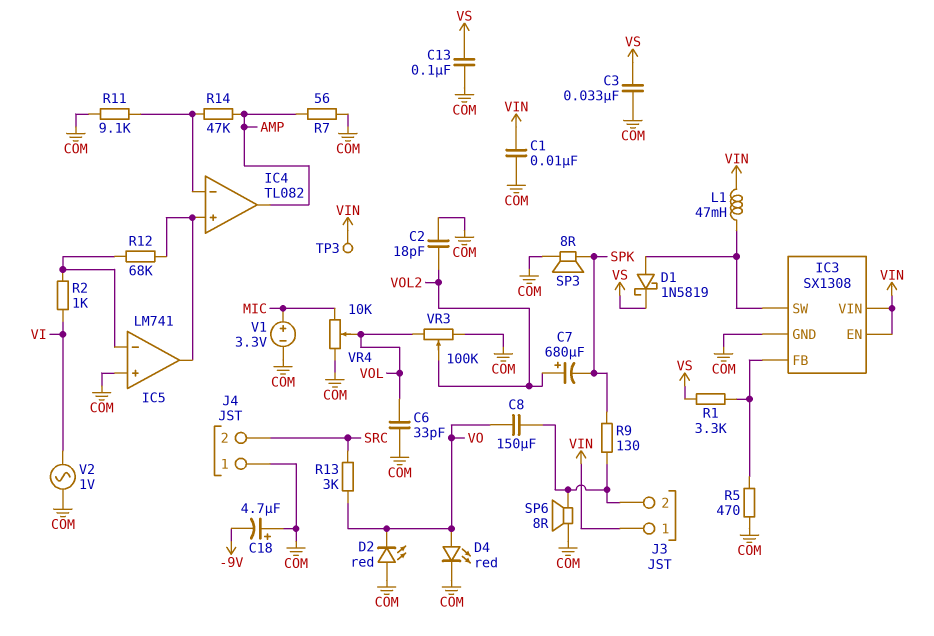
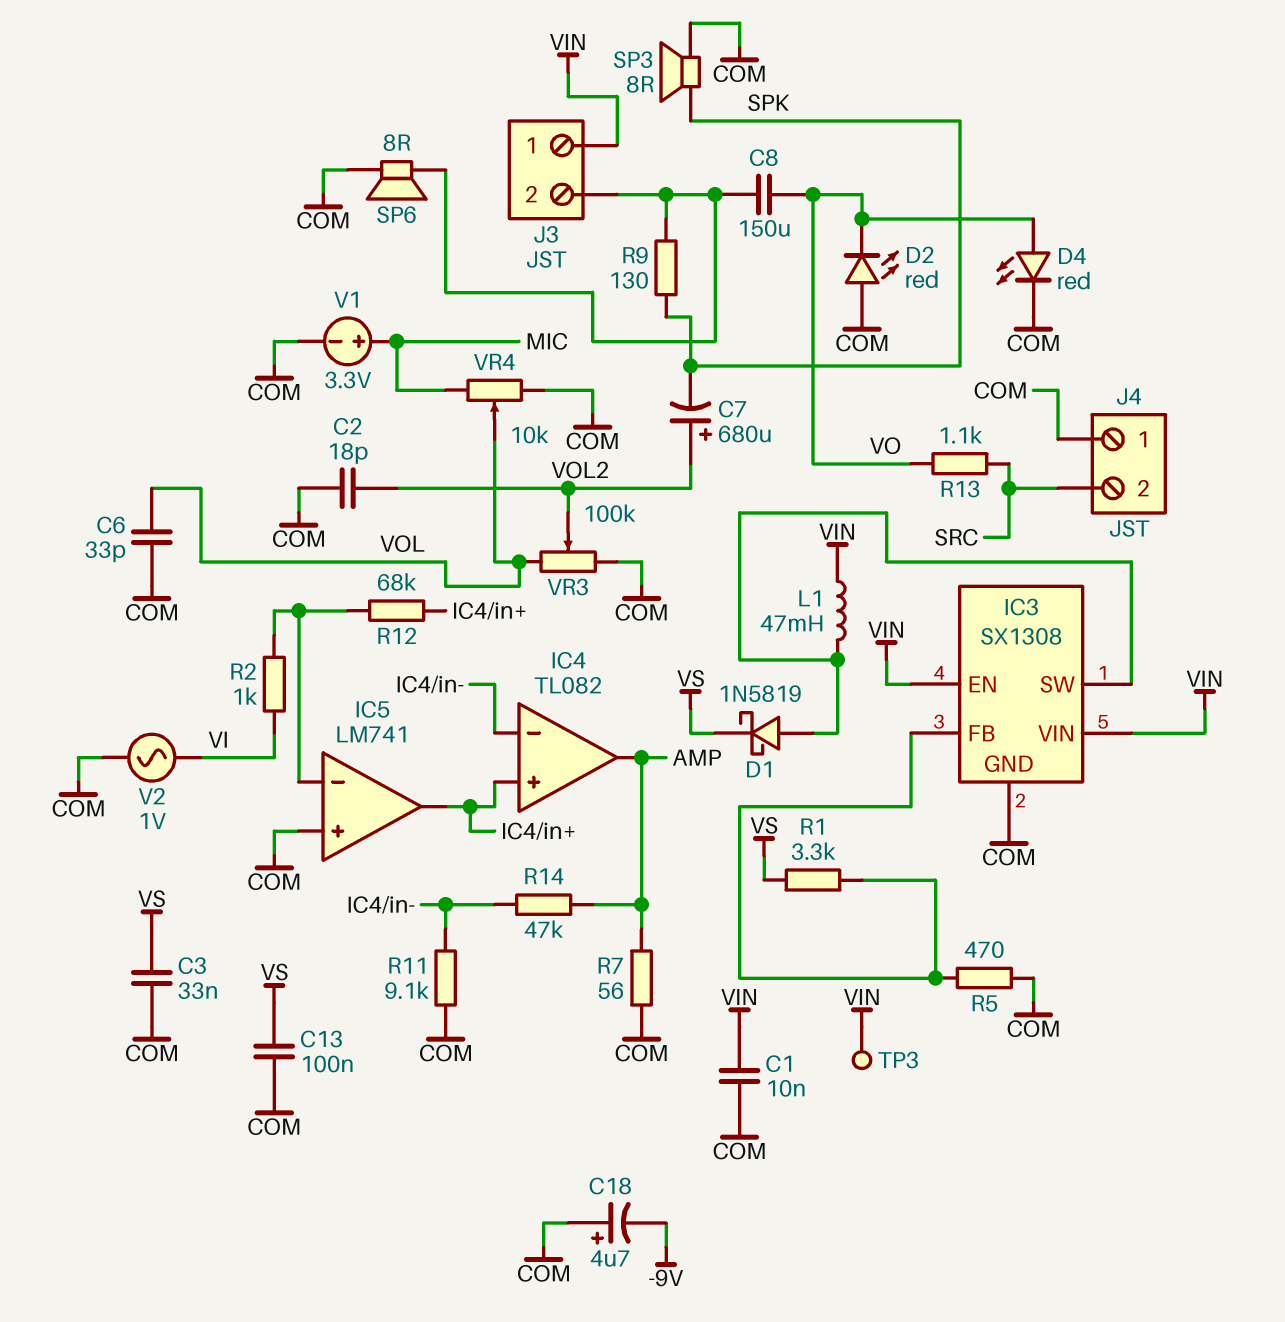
R13: 3k (SRC, VO) -> 1.1k (SRC, VO)

